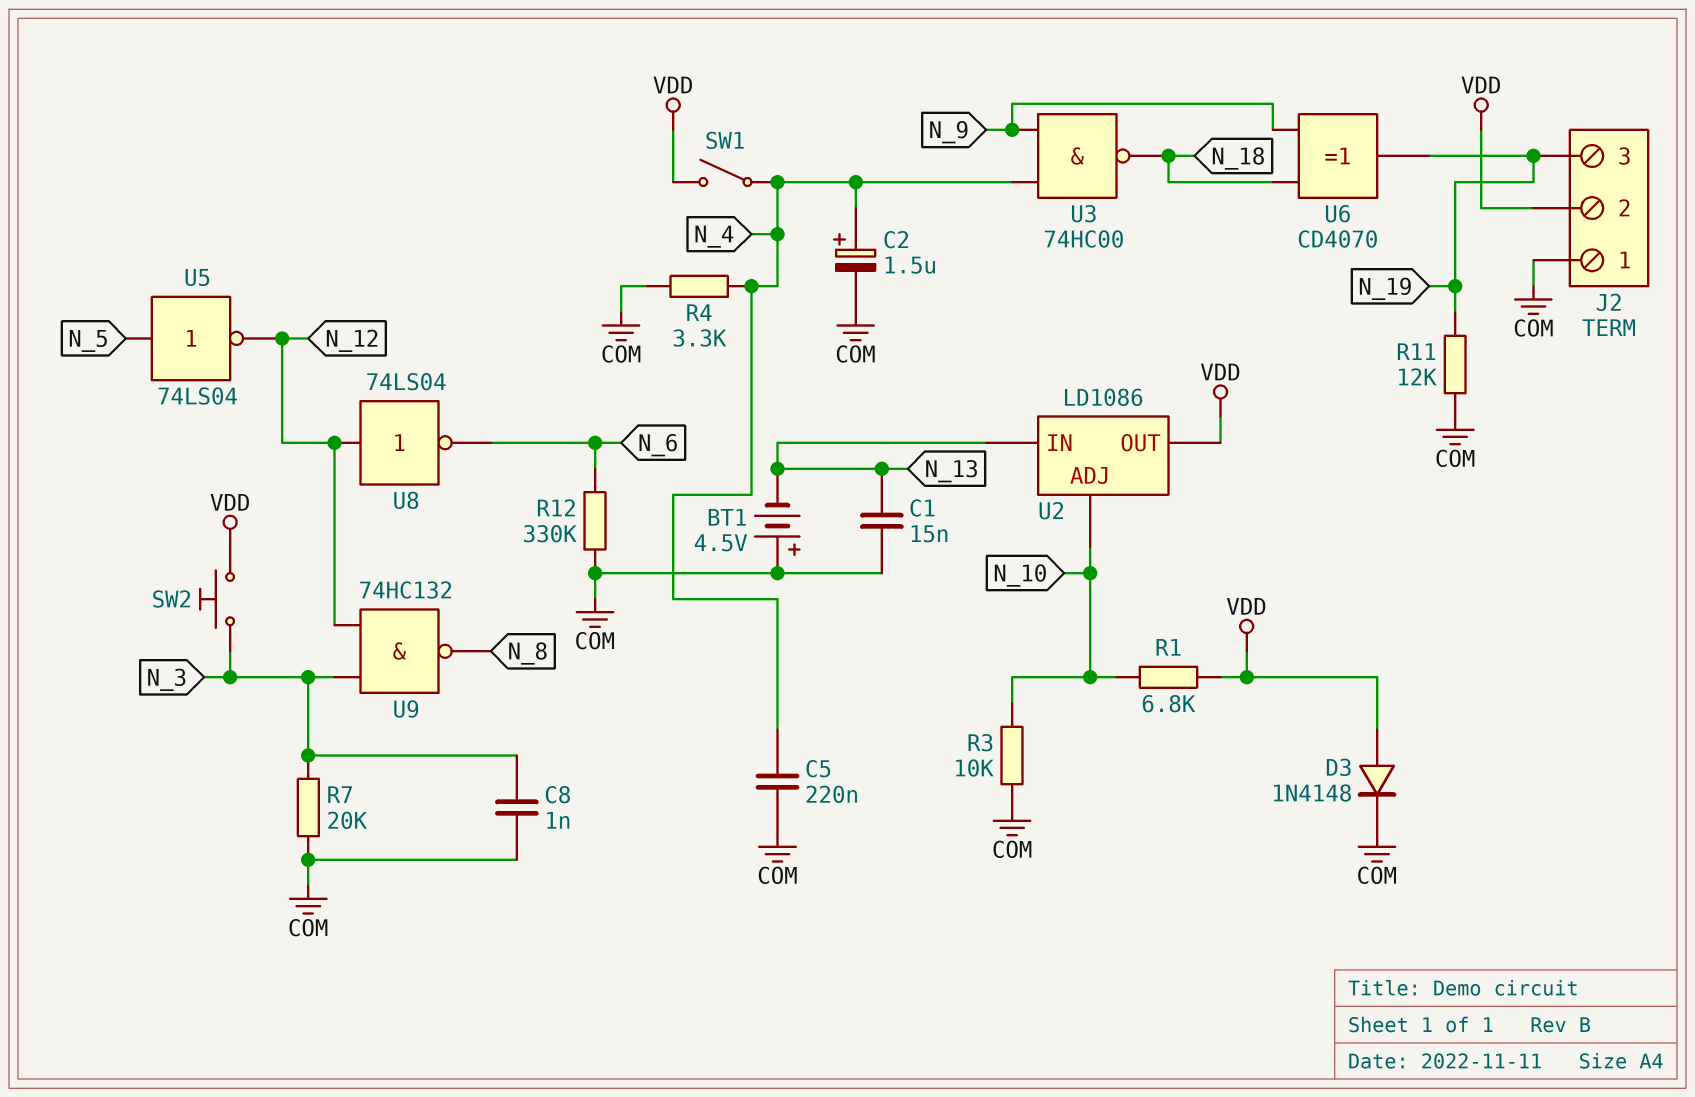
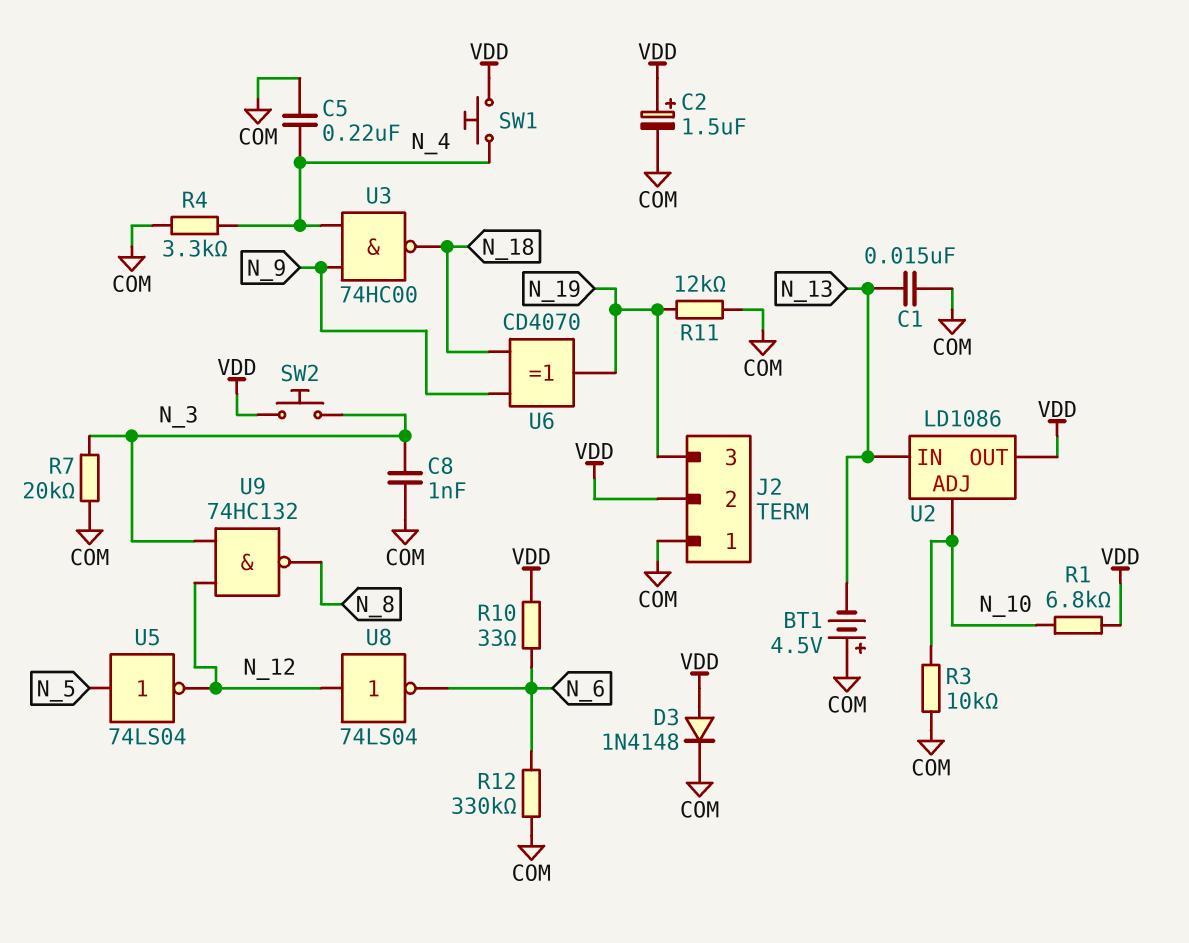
C2: 1.5uF (plus N_4, minus COM) -> 1.5uF (plus VDD, minus COM)
R10: none -> 33 (N_6, VDD)
SW1: switch (N_4, VDD) -> button (N_4, VDD)

